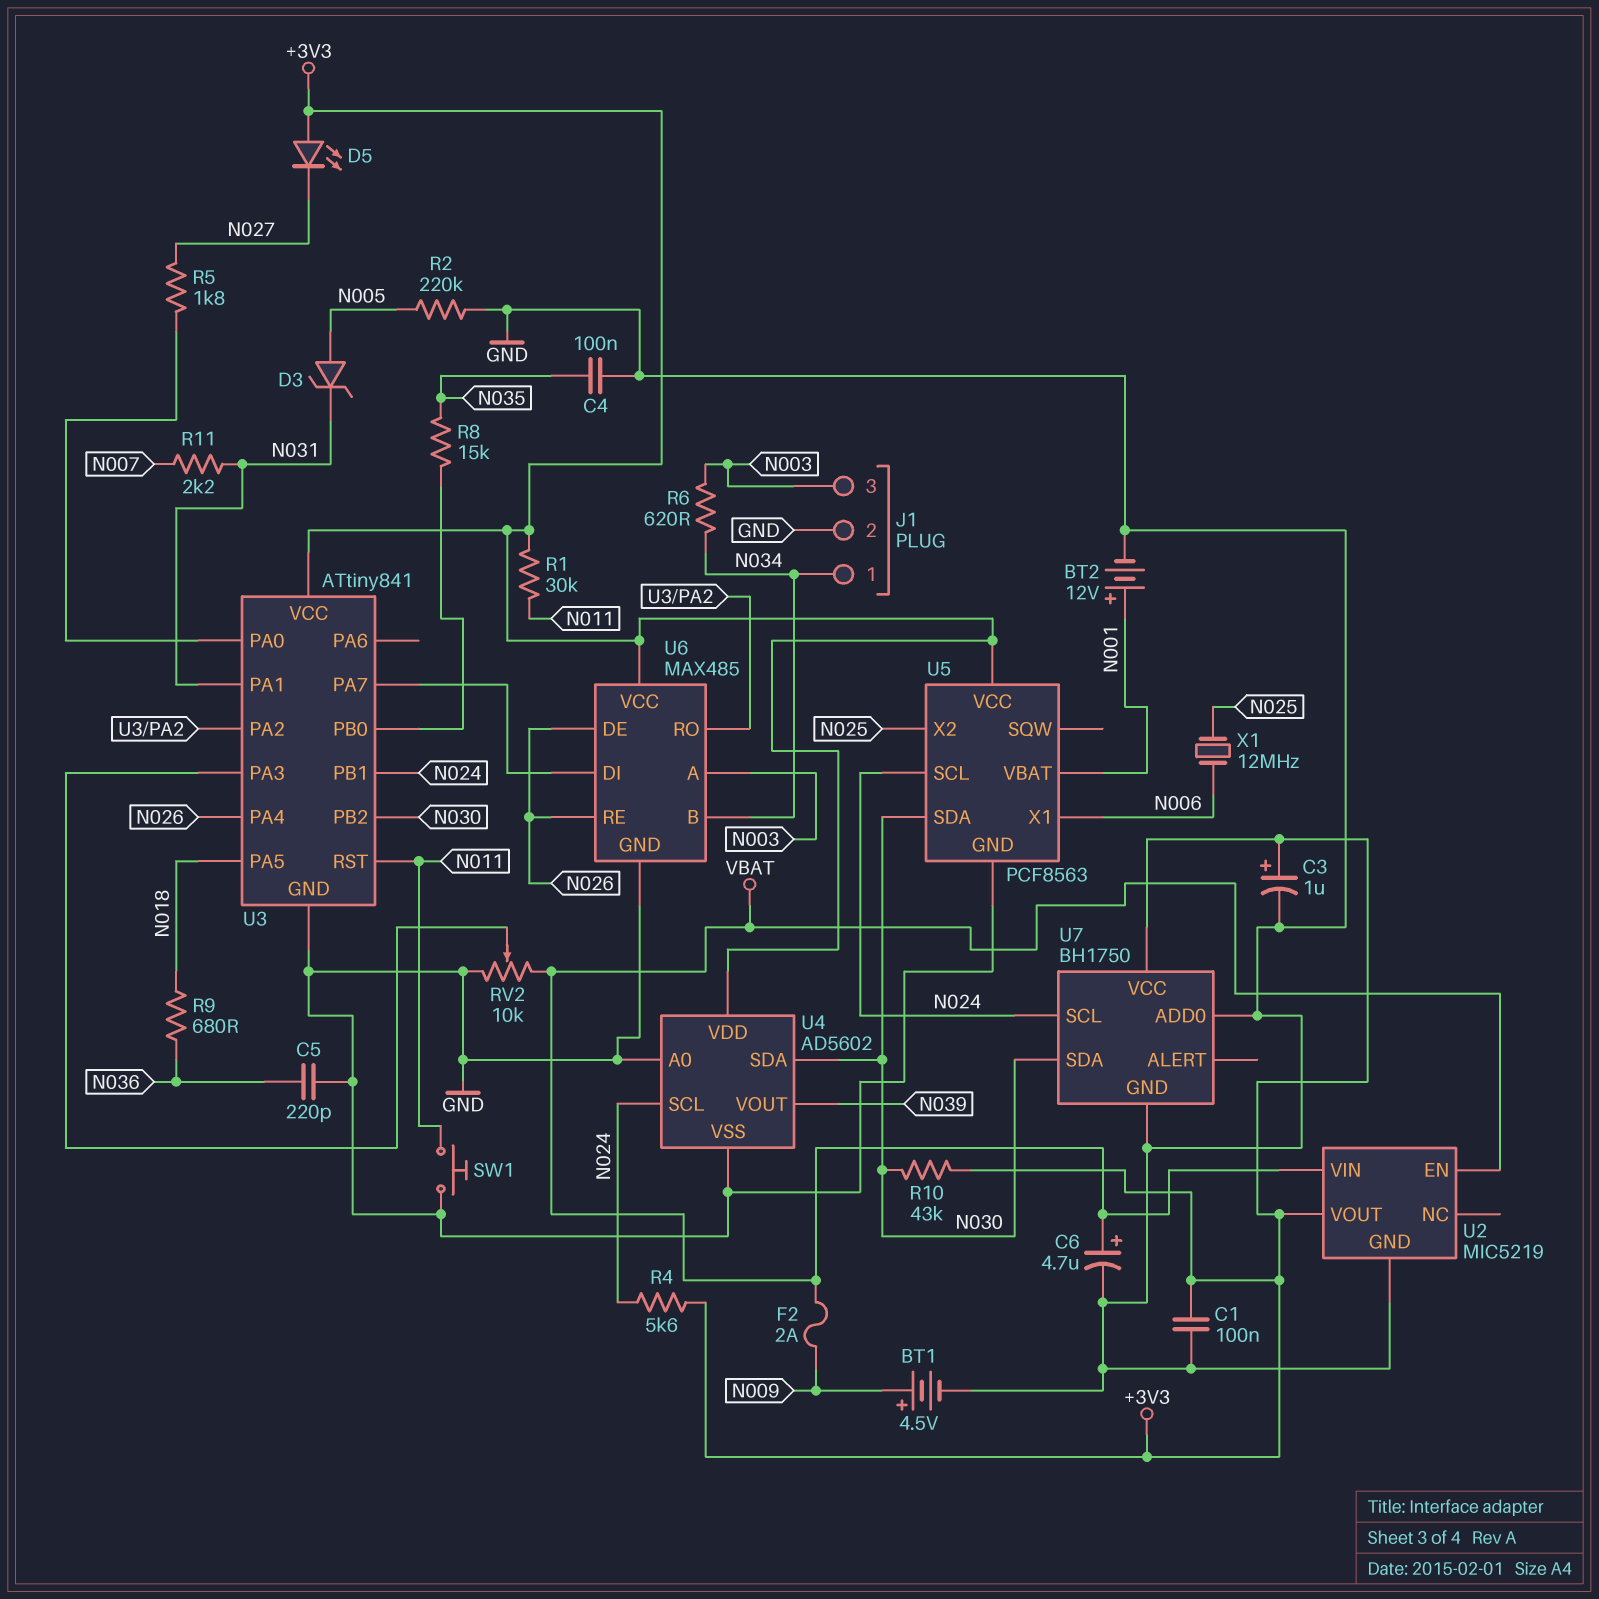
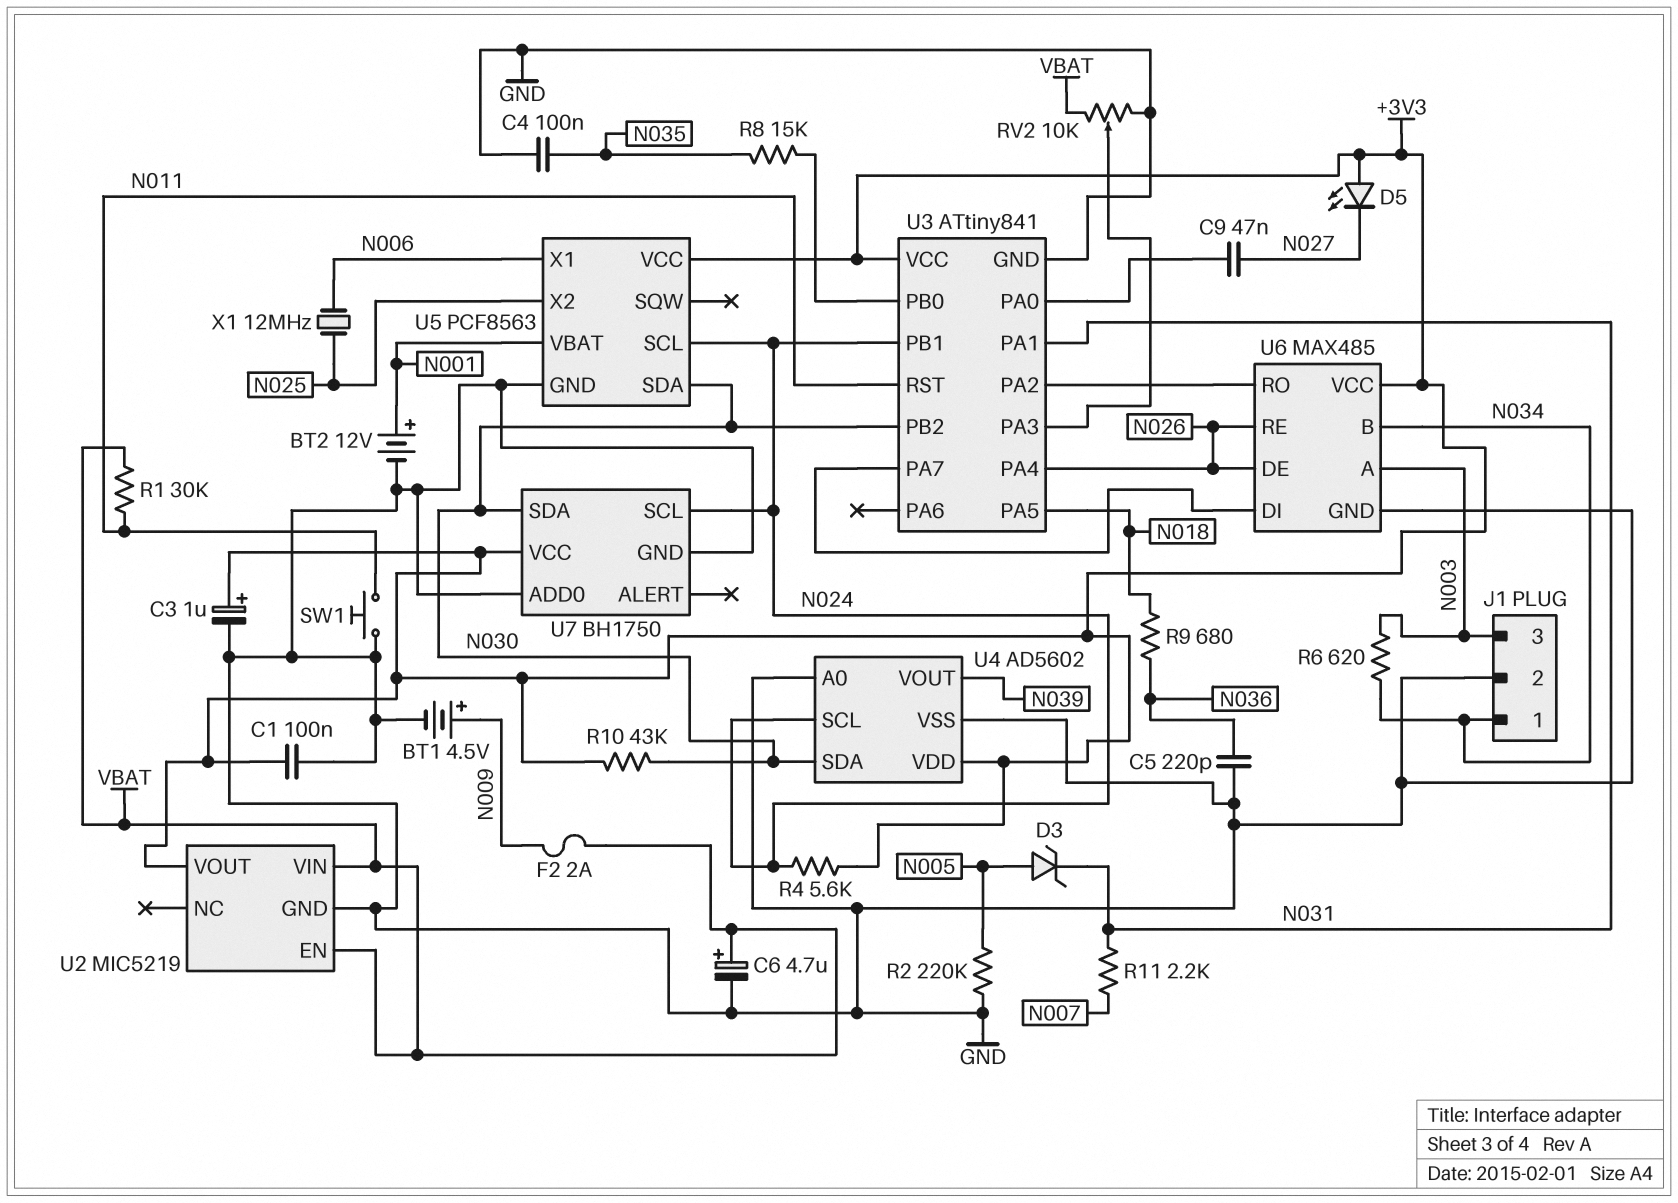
C9: none -> 47nF (N027, U3/PA0)
R1: 30k (+3V3, N011) -> 30k (N011, VBAT)
R5: 1.8k (N027, U3/PA0) -> none

